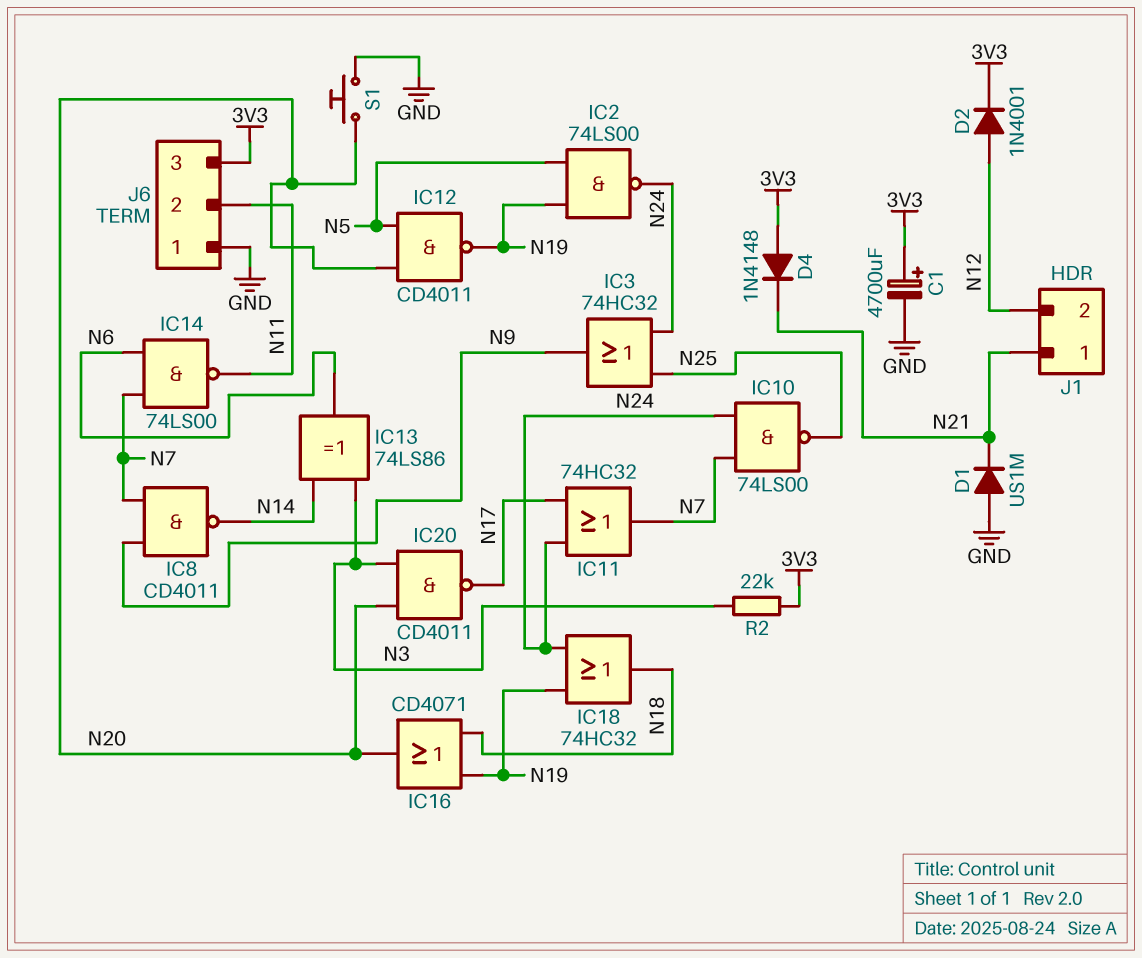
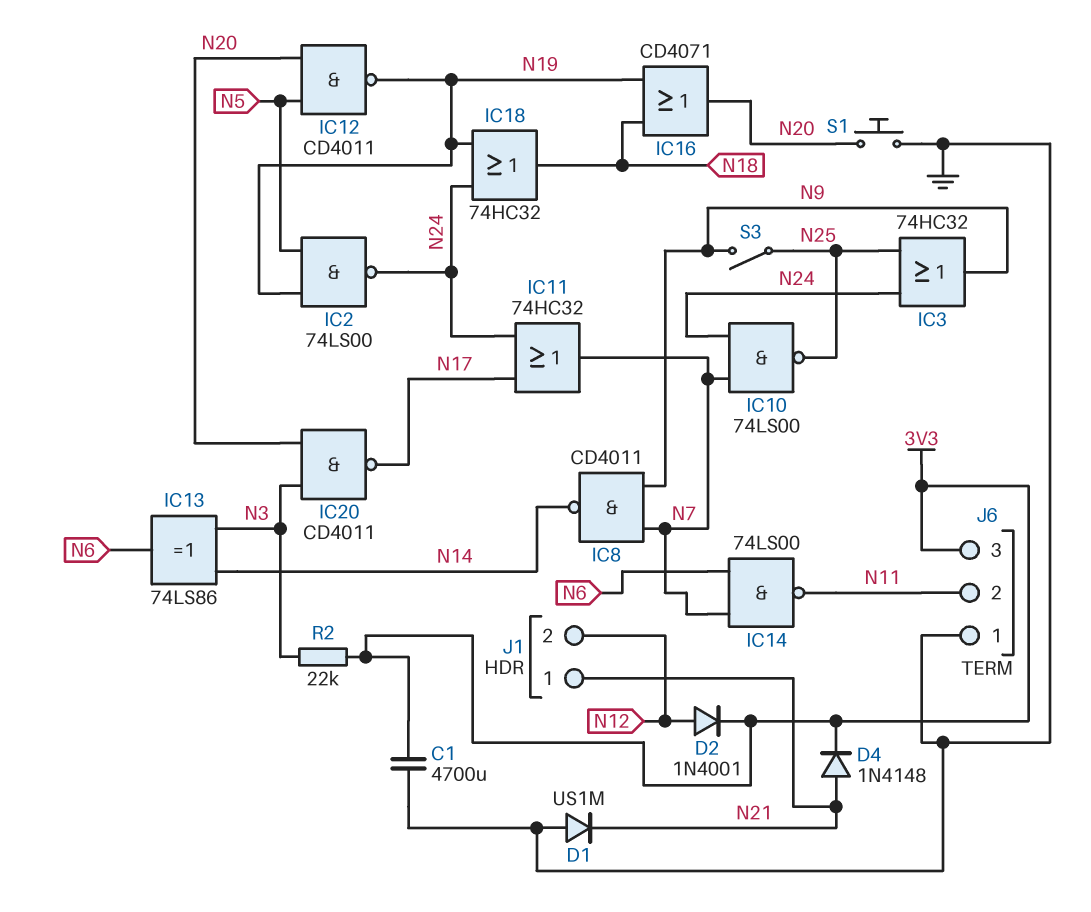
C1: 4700uF (plus 3V3, minus GND) -> 4700uF (3V3, GND)
D4: diode 1N4148 (A 3V3, K N21) -> diode 1N4148 (A N21, K 3V3)
S3: none -> switch (N9, N25)

